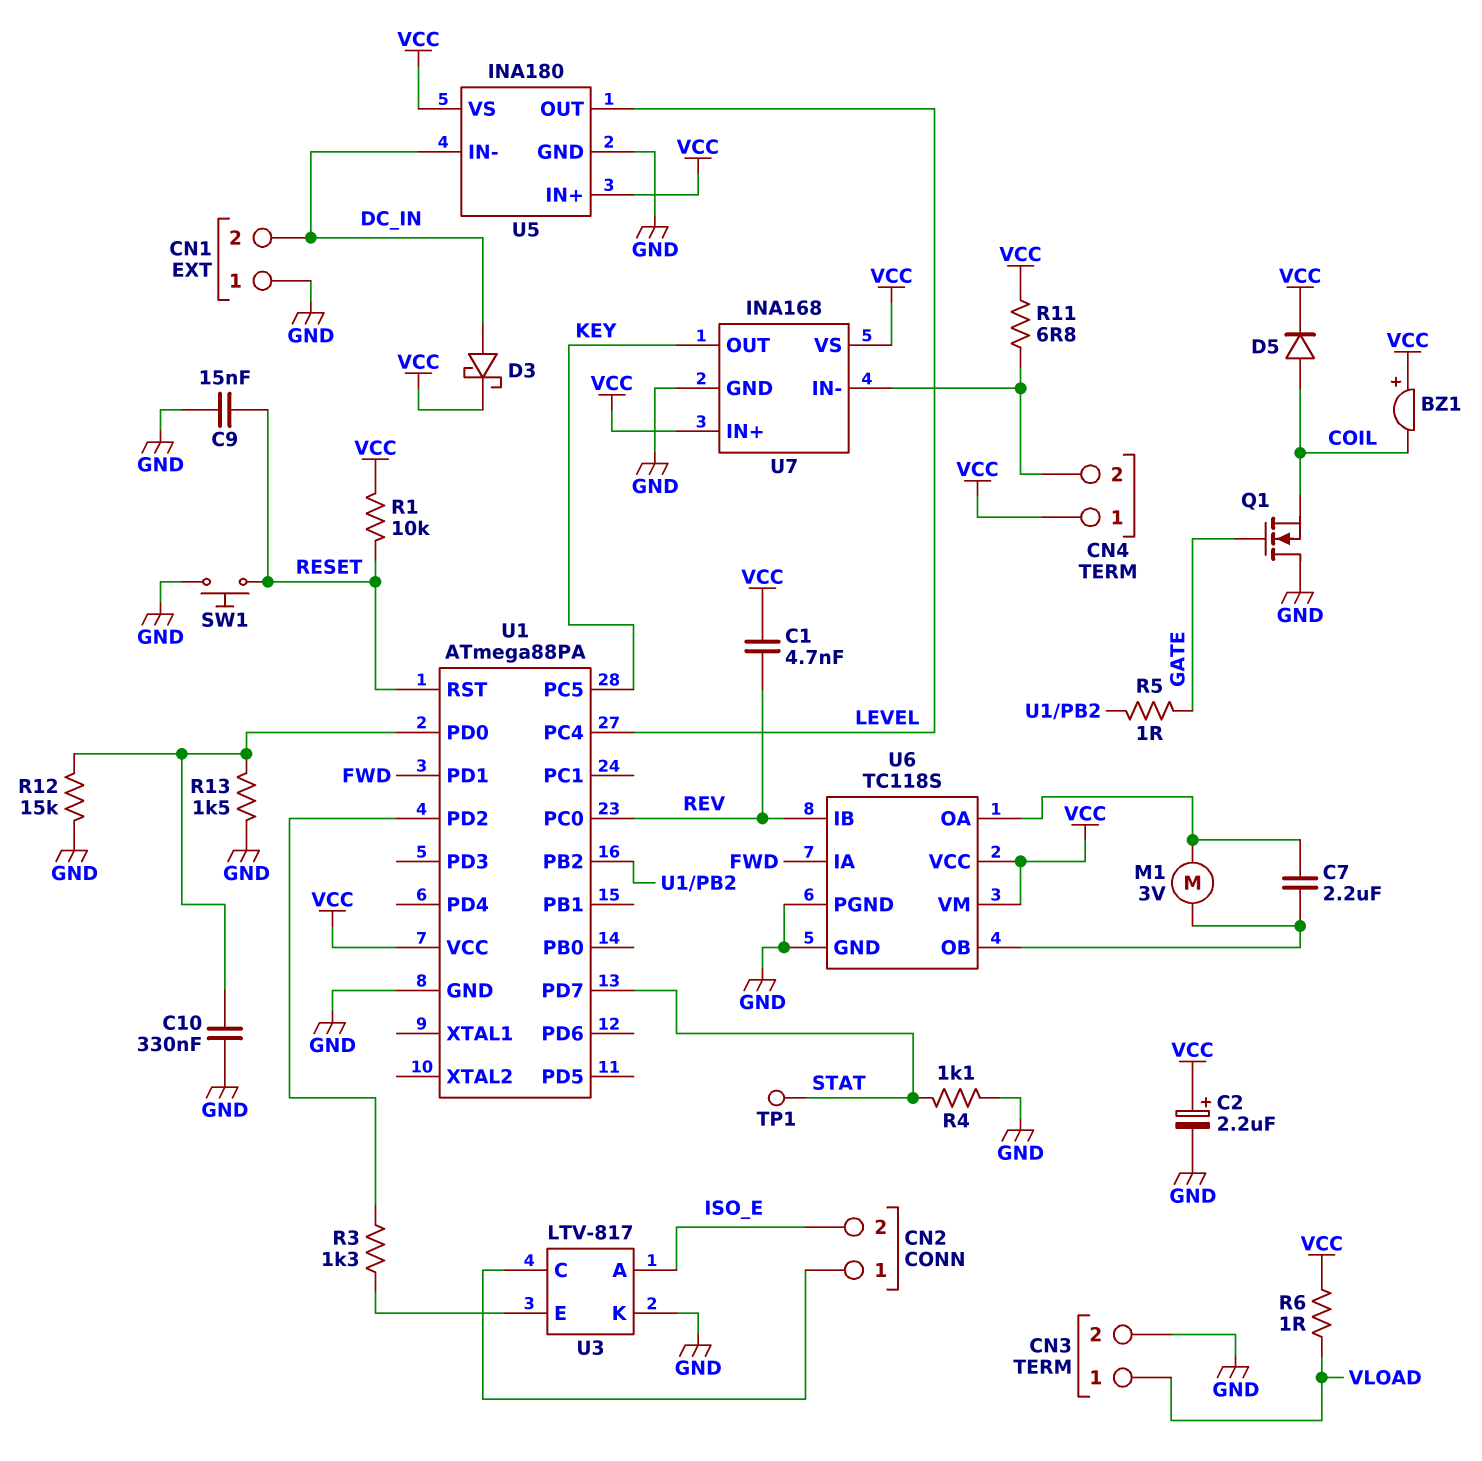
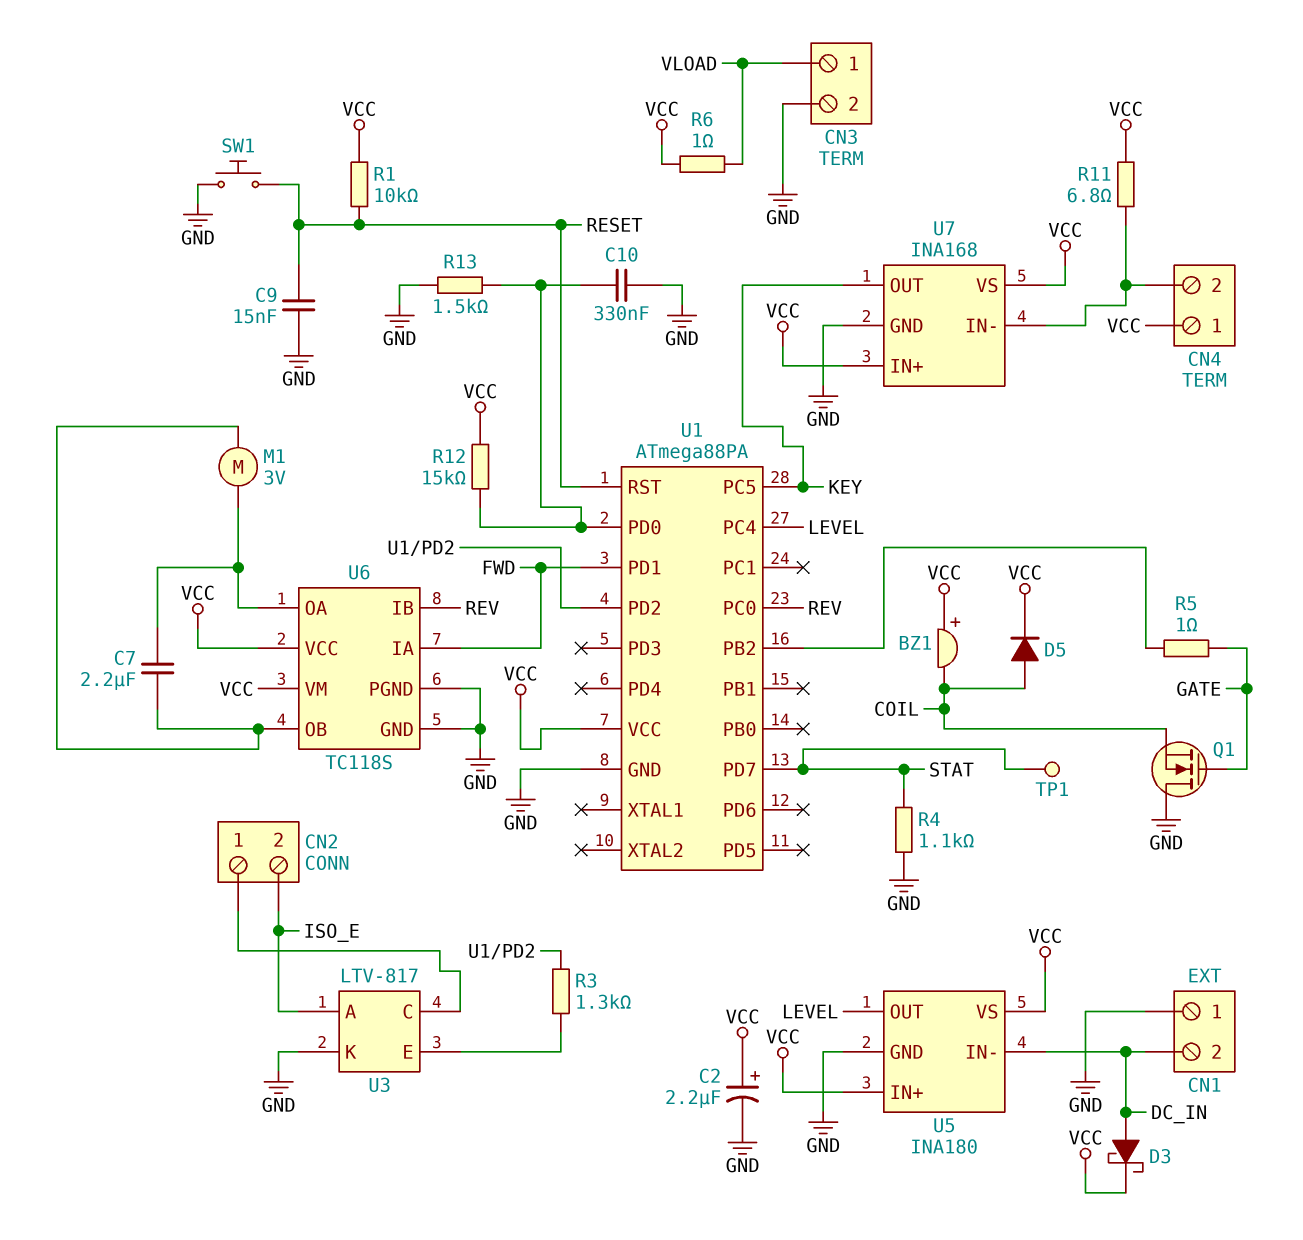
C1: 4.7nF (REV, VCC) -> none
R12: 15k (GND, U1/PD0) -> 15k (U1/PD0, VCC)

